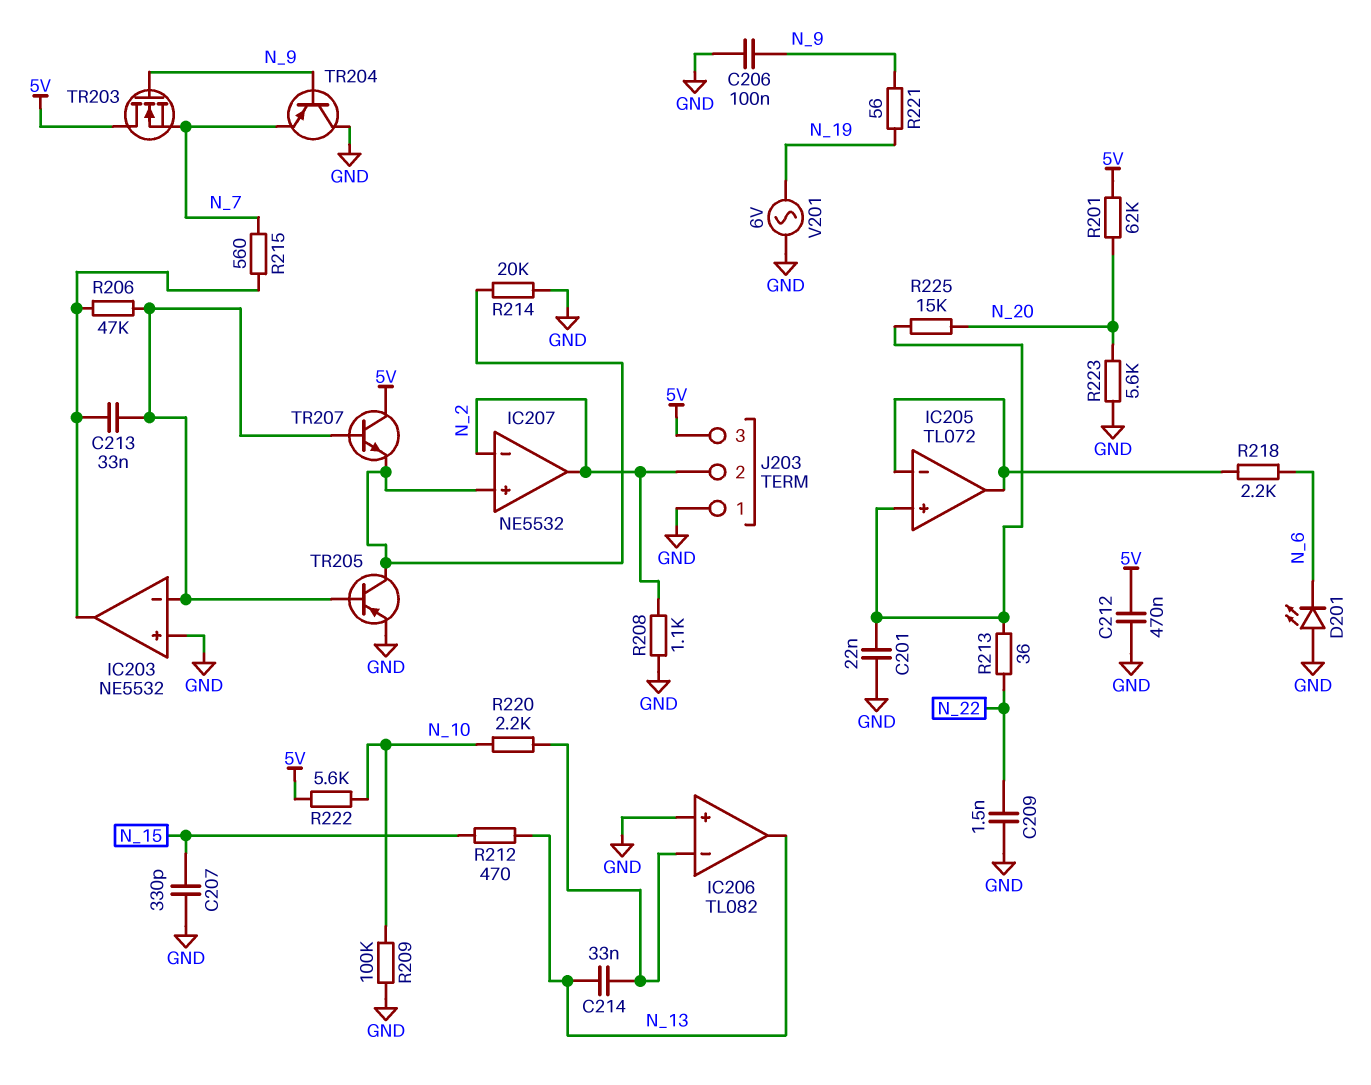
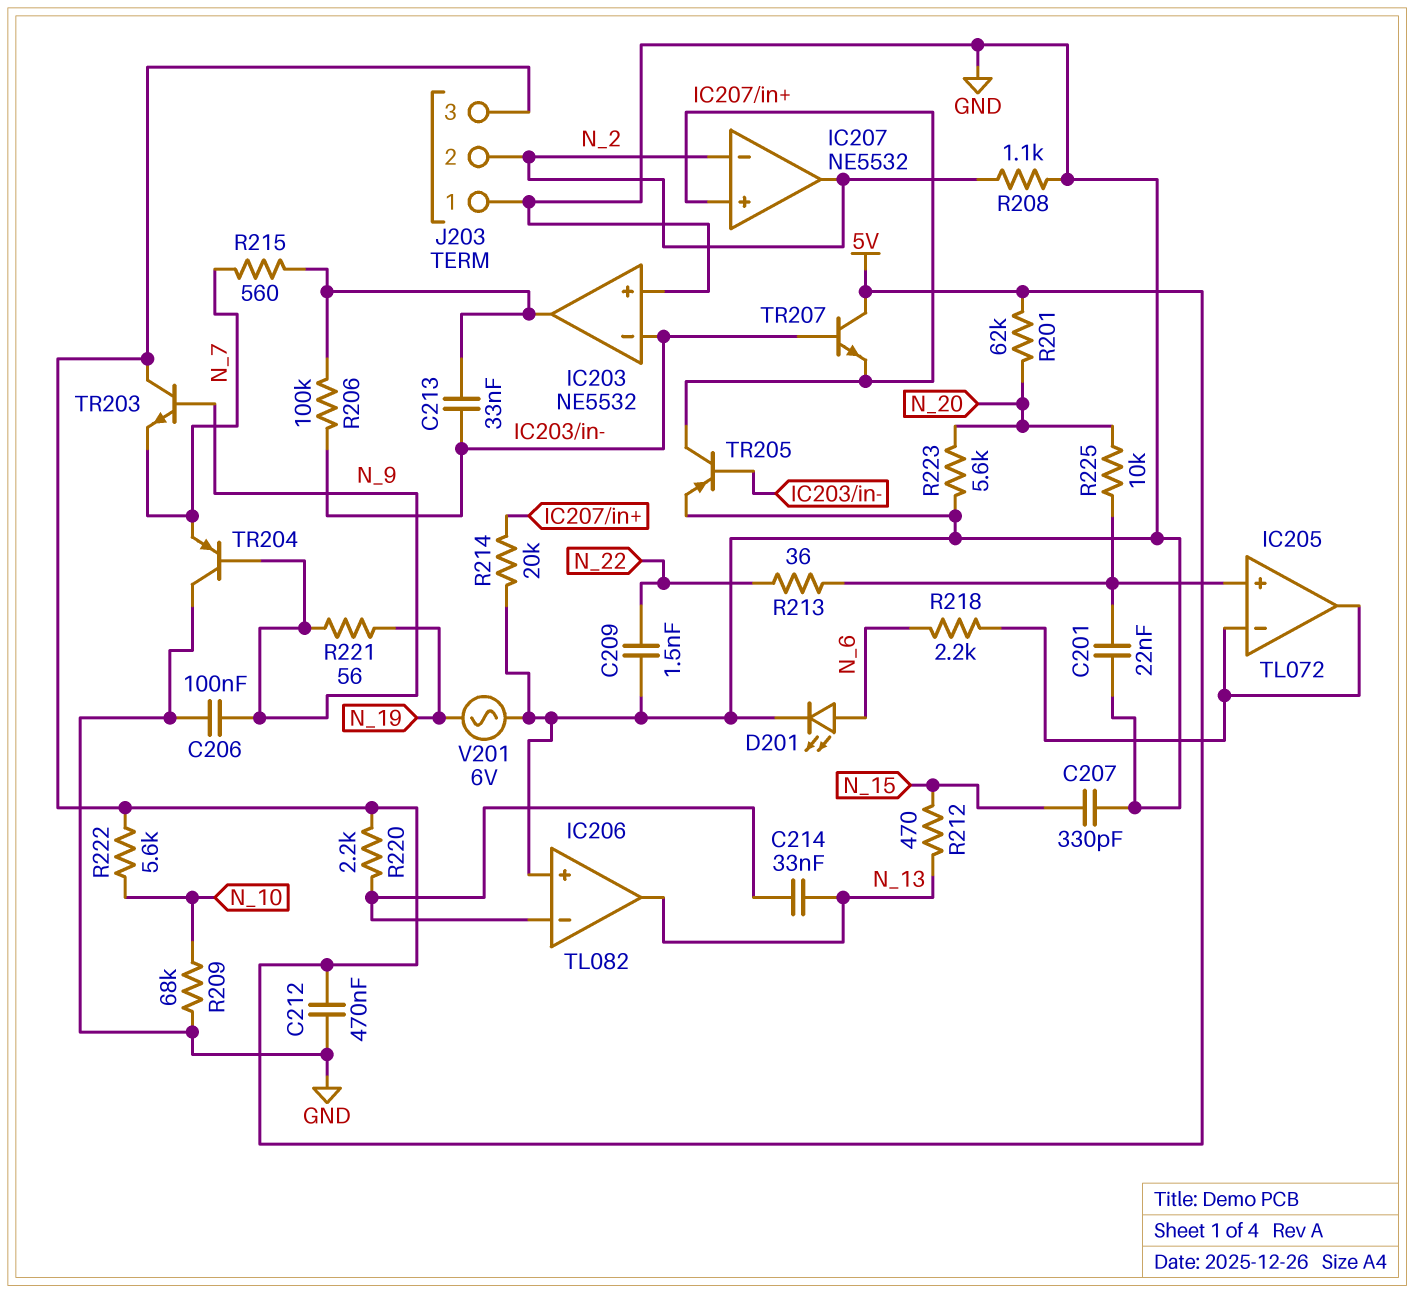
D201: LED (A GND, K N_6) -> LED (A N_6, K GND)
R206: 47k (IC203/in-, IC203/out) -> 100k (IC203/in-, IC203/out)
R209: 100k (GND, N_10) -> 68k (GND, N_10)
R220: 2.2k (IC206/in-, N_10) -> 2.2k (5V, IC206/in-)
R225: 15k (IC205/in+, N_20) -> 10k (IC205/in+, N_20)
TR203: NMOS (G N_9, D 5V, S N_7) -> NPN (B N_9, C 5V, E N_7)

